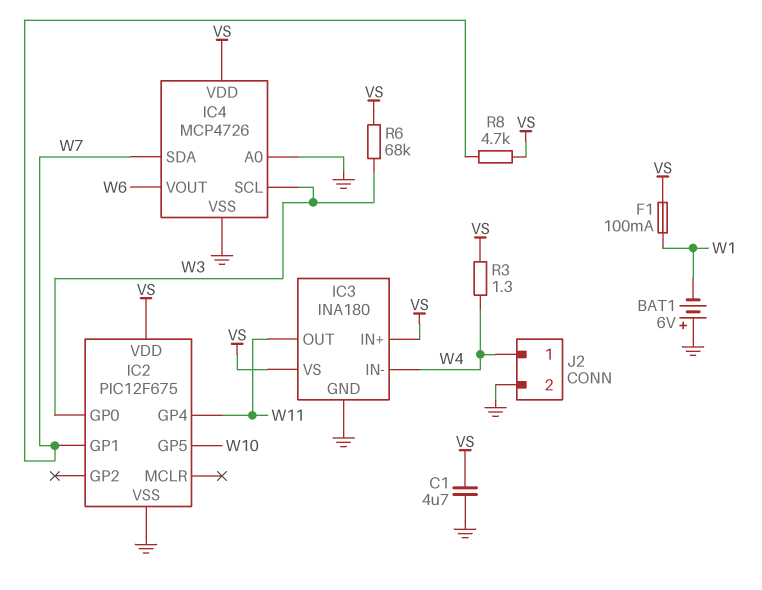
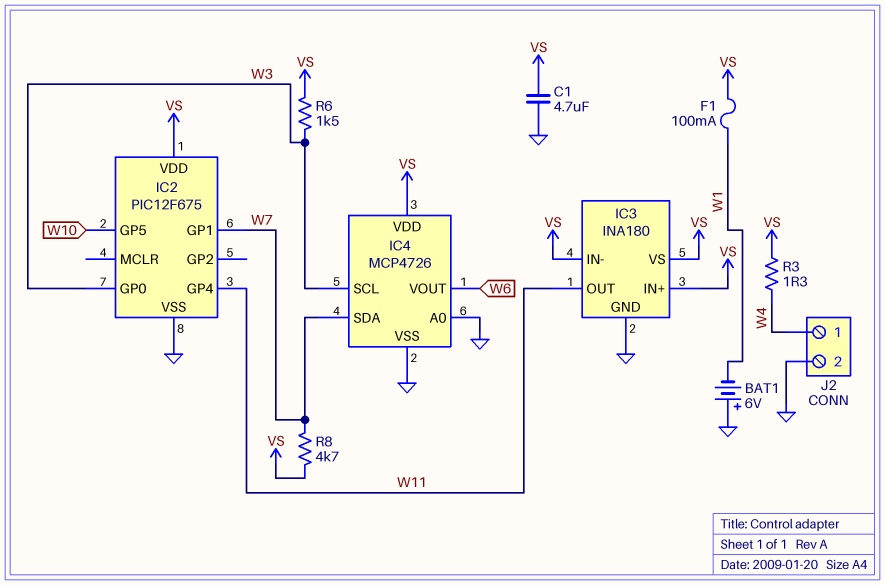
IC3 pin IN-: W4 -> VS
R6: 68k (VS, W3) -> 1.5k (VS, W3)

